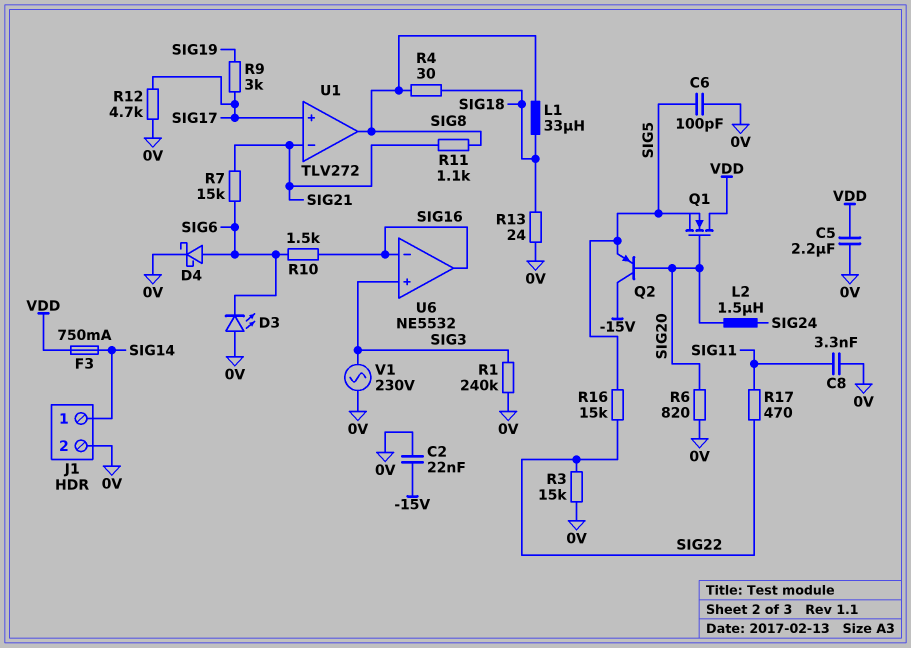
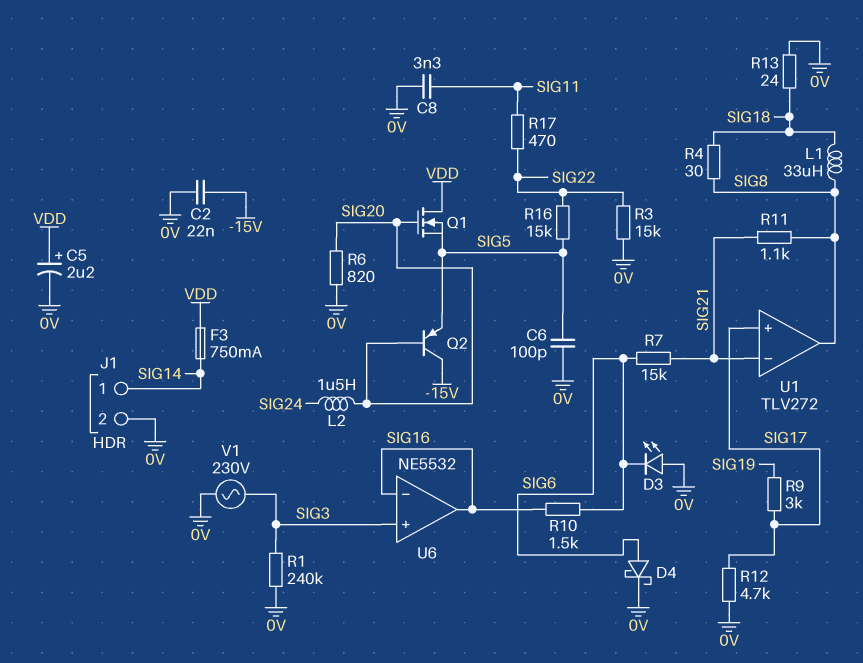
C5: 2.2uF (0V, VDD) -> 2.2uF (plus VDD, minus 0V)

